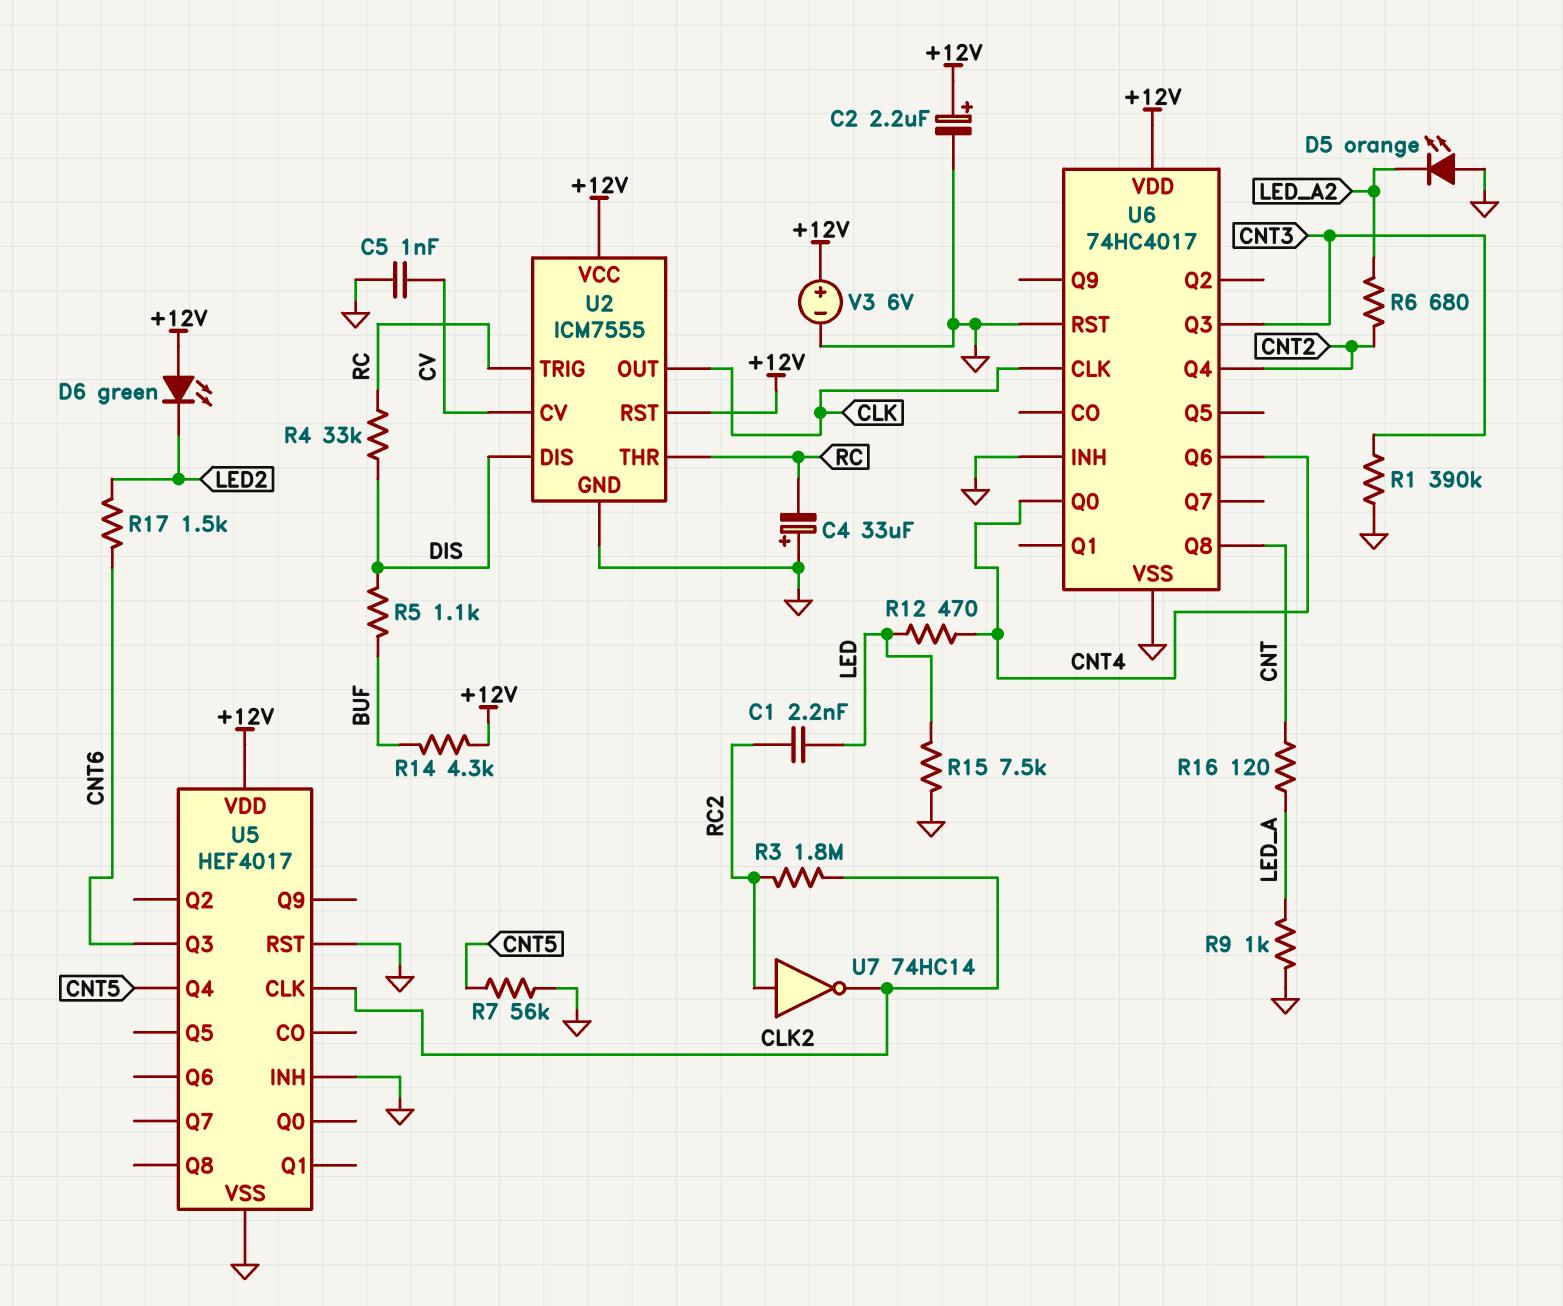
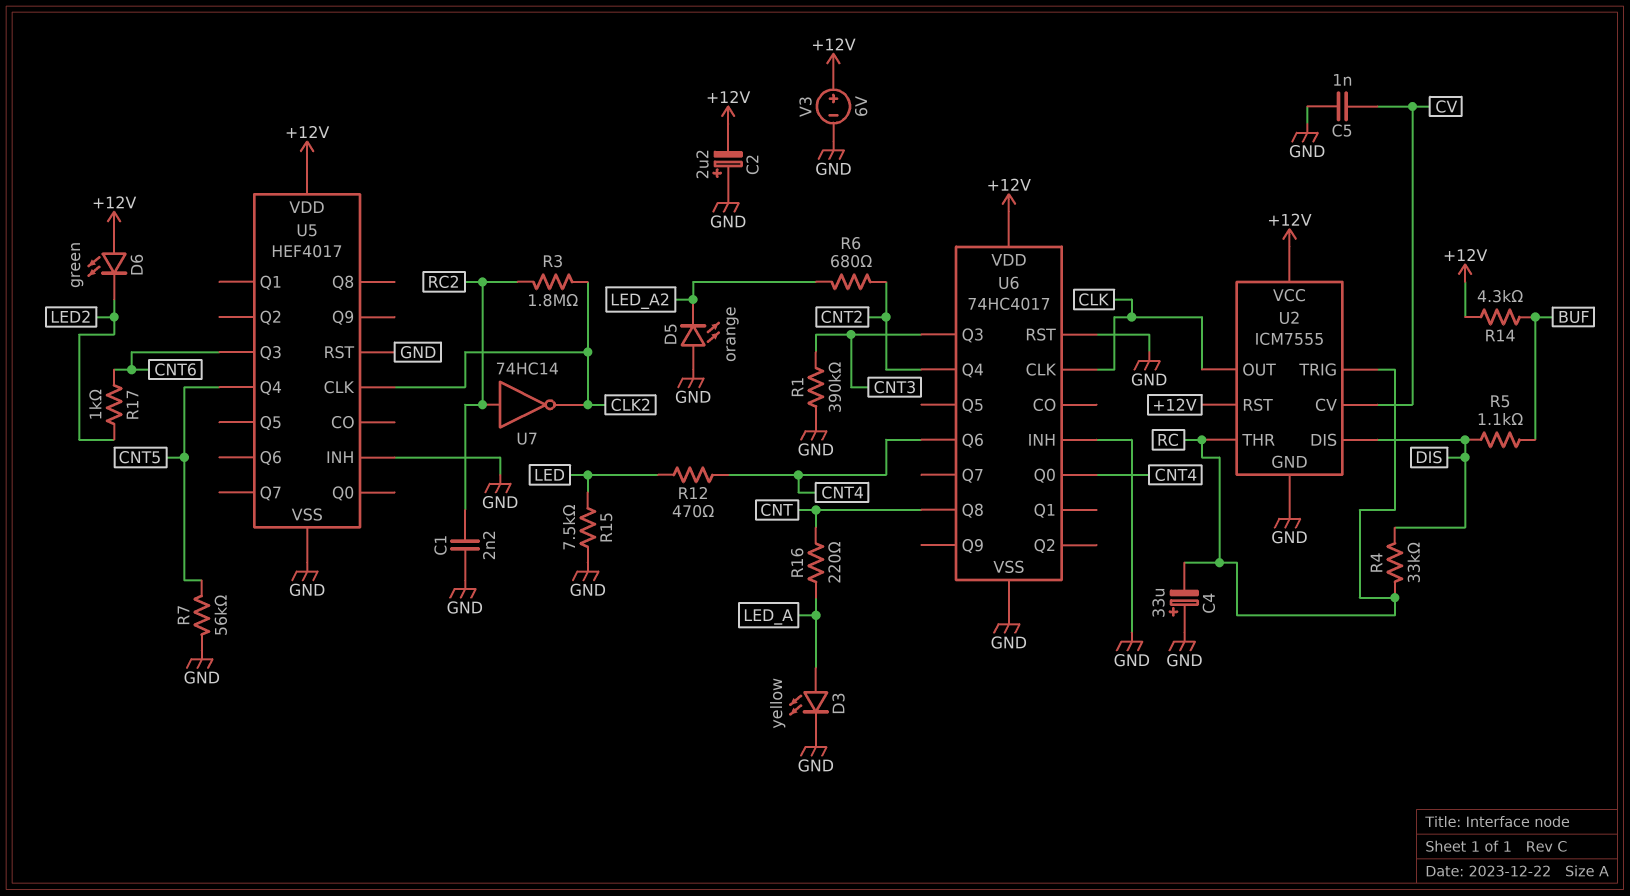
C1: 2.2nF (LED, RC2) -> 2.2nF (GND, RC2)
C2: 2.2uF (plus +12V, minus GND) -> 2.2uF (plus GND, minus +12V)
D3: none -> LED yellow (A LED_A, K GND)
R9: 1k (GND, LED_A) -> none
R16: 120 (CNT, LED_A) -> 220 (CNT, LED_A)
R17: 1.5k (CNT6, LED2) -> 1k (CNT6, LED2)

